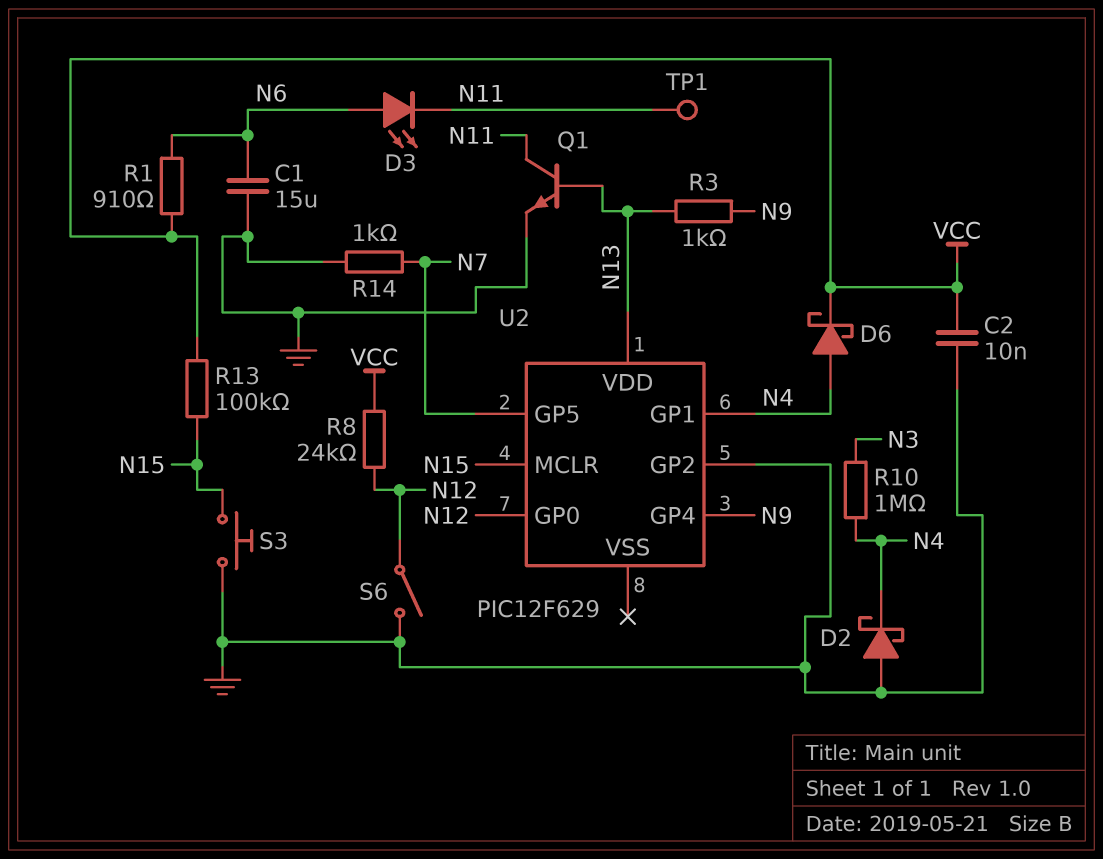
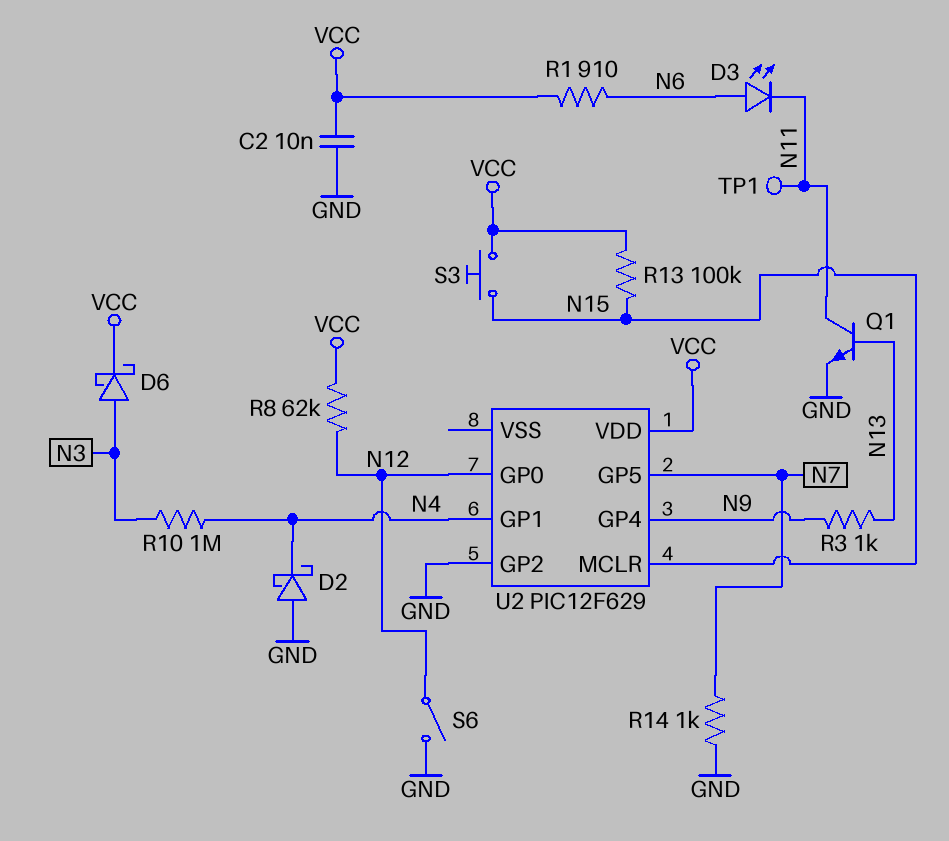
C1: 15uF (GND, N6) -> none
D6: schottky (A N4, K VCC) -> schottky (A N3, K VCC)
R8: 24k (N12, VCC) -> 62k (N12, VCC)
S3: button (GND, N15) -> button (N15, VCC)
U2 pin VDD: N13 -> VCC

